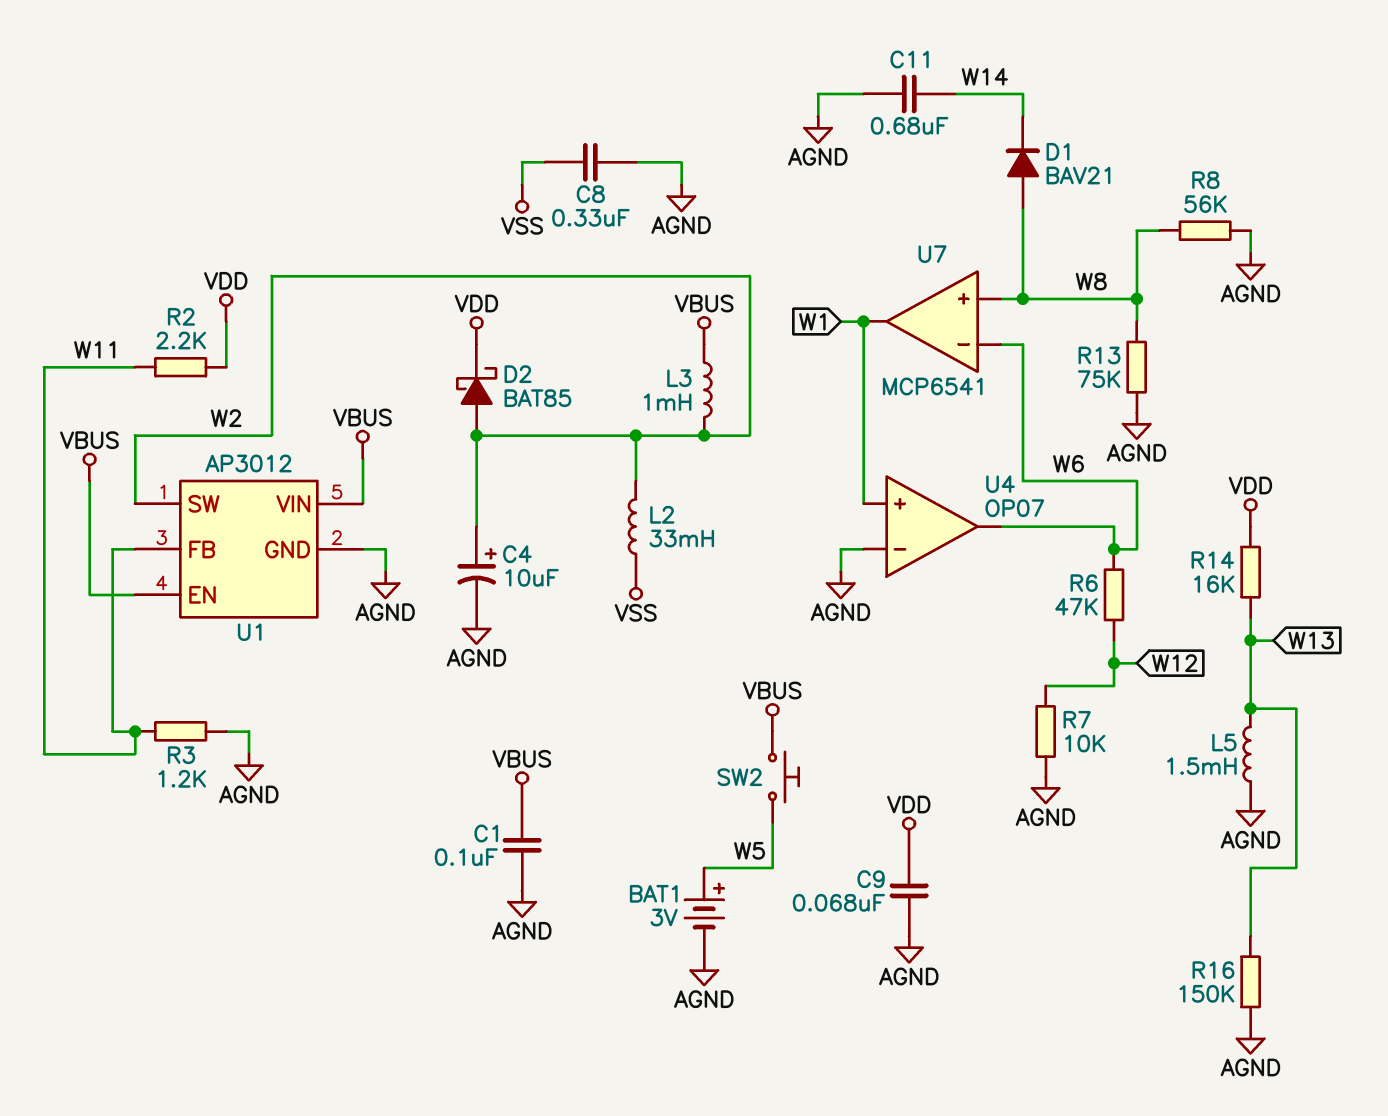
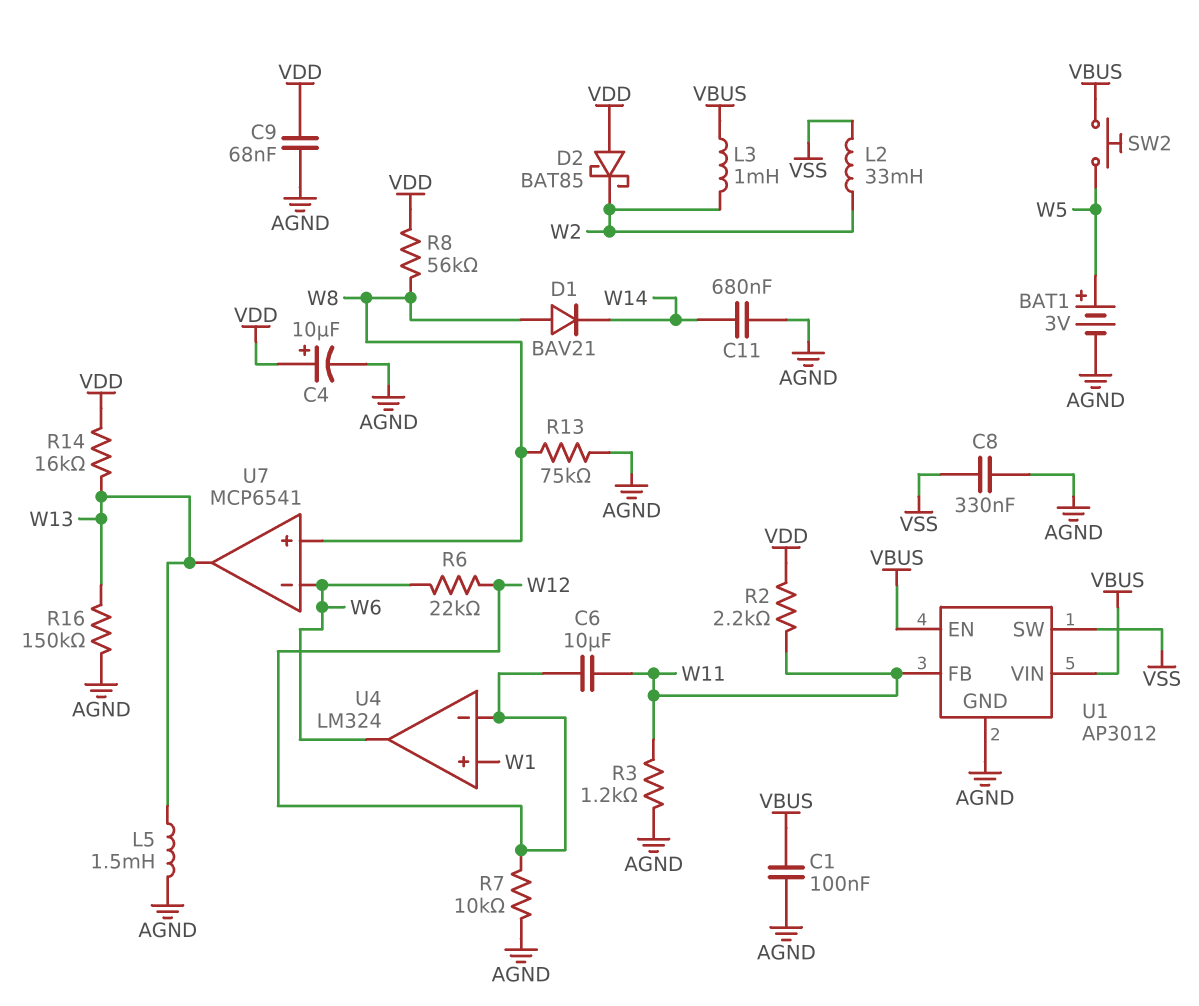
C4: 10uF (plus W2, minus AGND) -> 10uF (plus VDD, minus AGND)
C6: none -> 10uF (W11, W12)
D2: schottky BAT85 (A W2, K VDD) -> schottky BAT85 (A VDD, K W2)
R6: 47k (W6, W12) -> 22k (W6, W12)
R8: 56k (AGND, W8) -> 56k (VDD, W8)
U1 pin SW: W2 -> VSS
U4: OP07 -> LM324
U4 pin in-: AGND -> W12
U7 pin out: W1 -> W13

